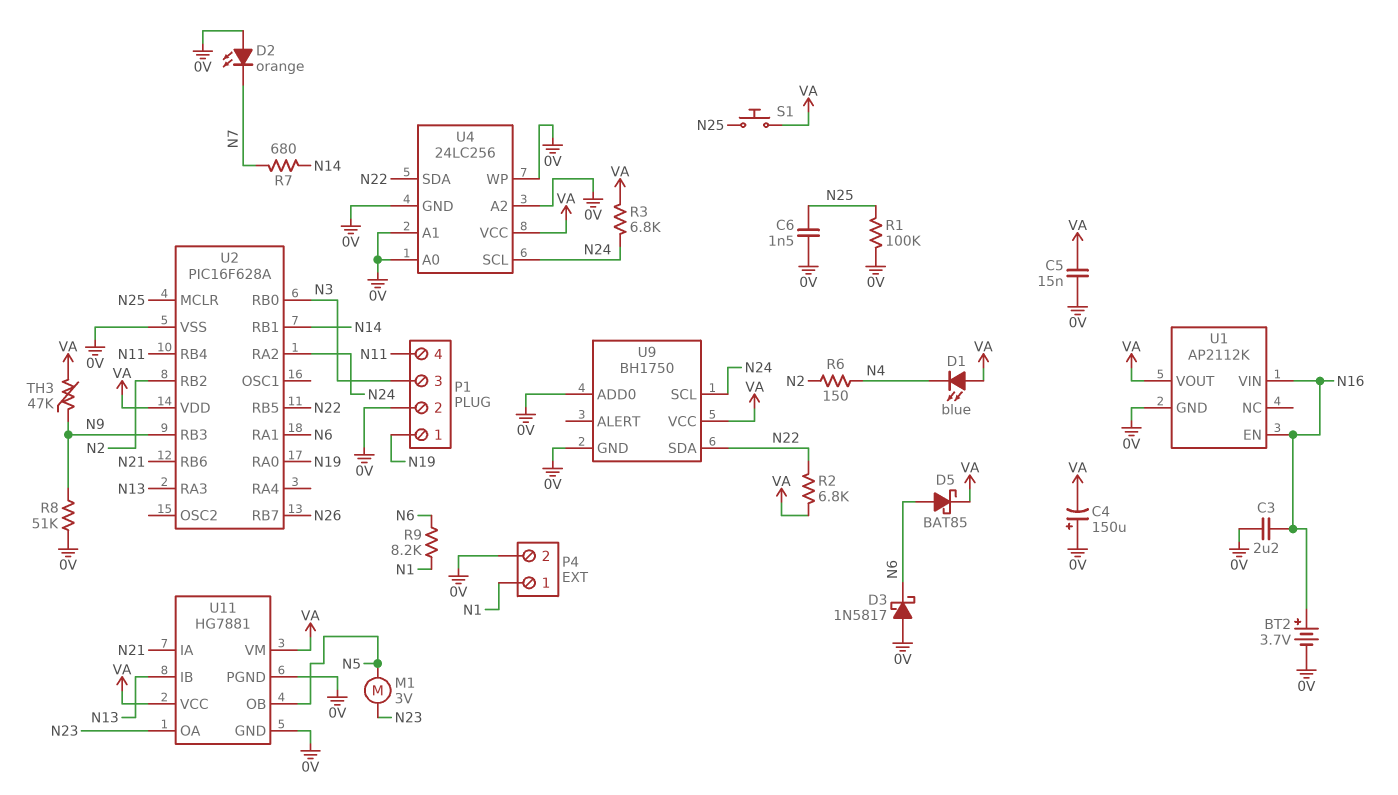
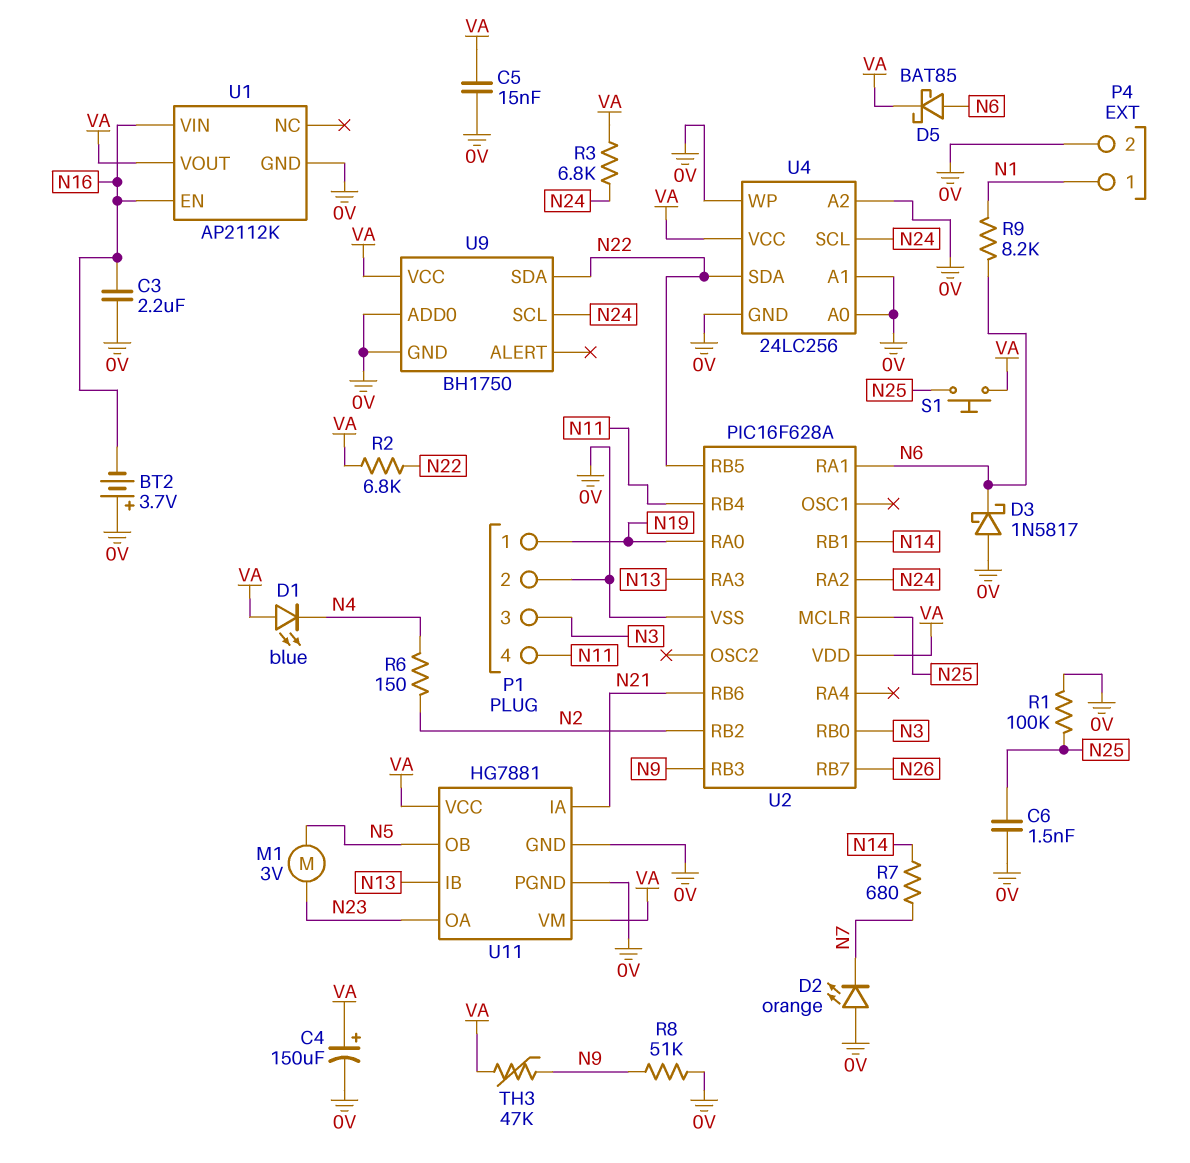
BT2: 3.7V (plus N16, minus 0V) -> 3.7V (plus 0V, minus N16)
C4: 150uF (plus 0V, minus VA) -> 150uF (plus VA, minus 0V)

